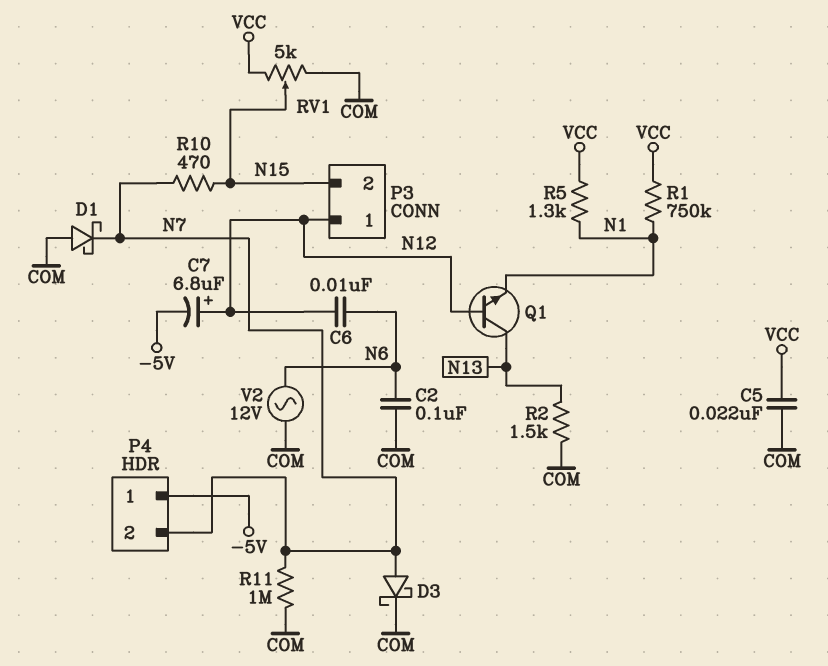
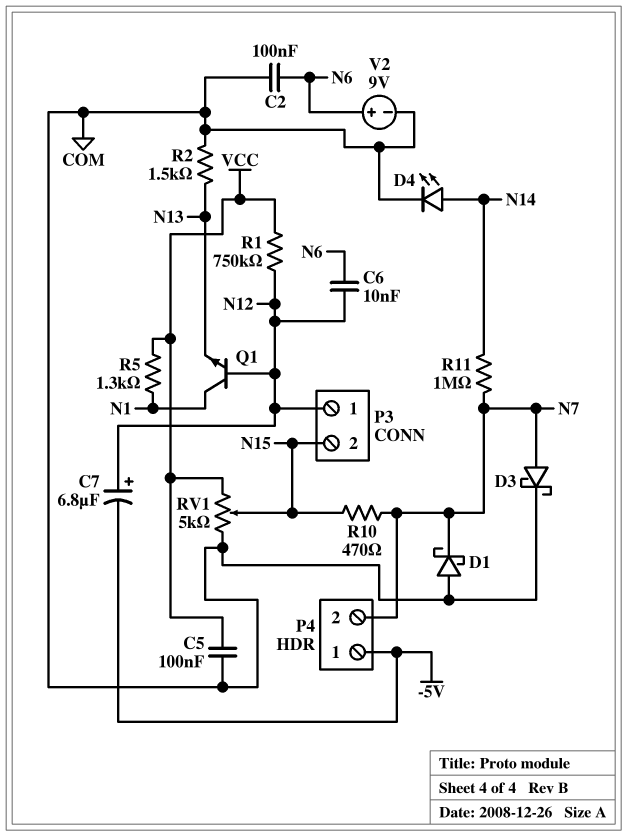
C5: 22nF (COM, VCC) -> 100nF (COM, VCC)
D4: none -> LED (A N14, K COM)
Q1: NPN (B N12, C N13, E N1) -> NPN (B N12, C N1, E N13)
R1: 750k (N1, VCC) -> 750k (N12, VCC)
R11: 1M (COM, N7) -> 1M (N7, N14)
V2: AC 12V (COM, N6) -> 9V (plus N6, minus COM)

